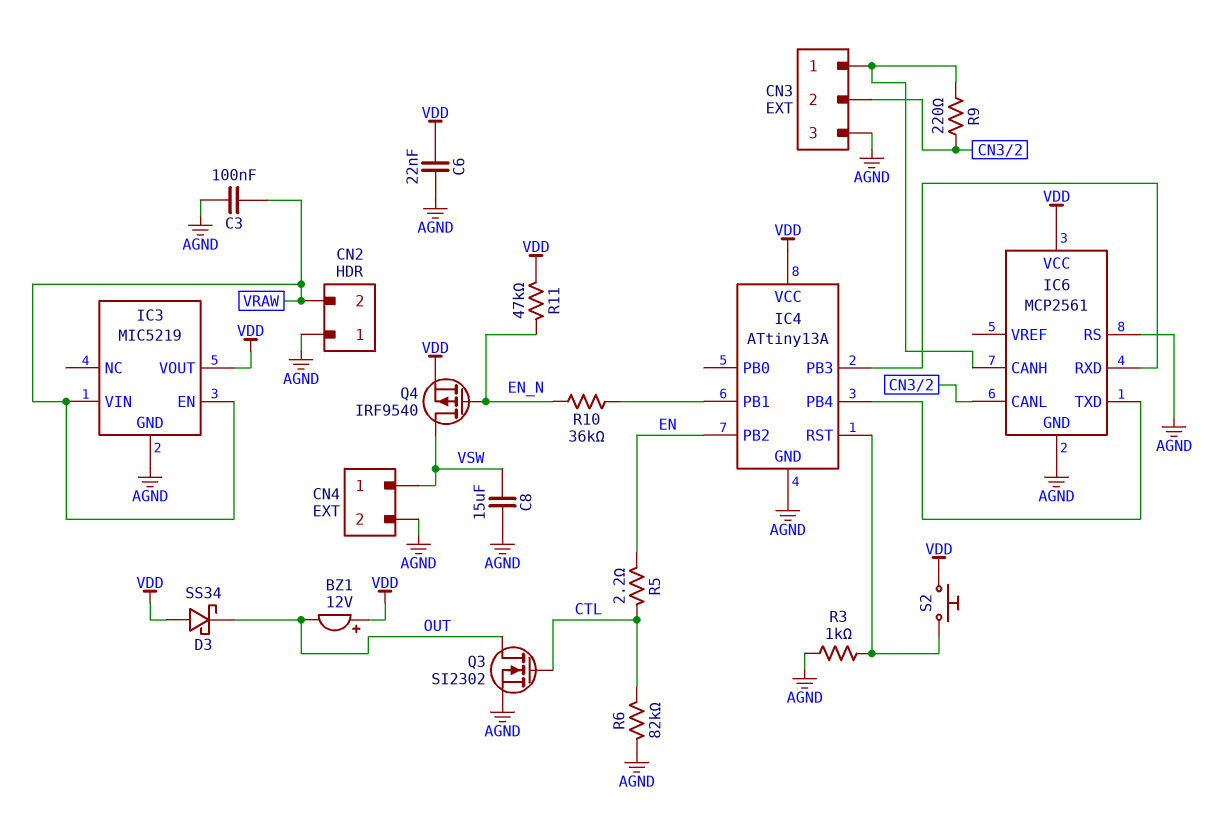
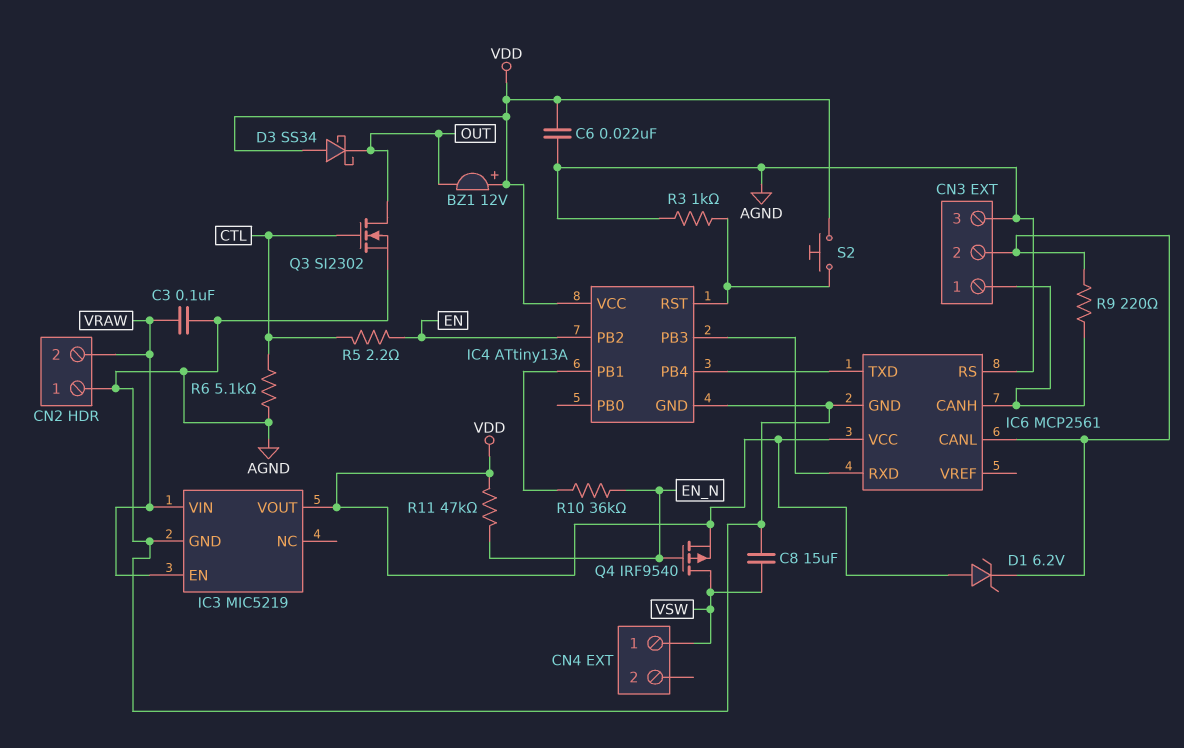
CN4 pin 2: AGND -> none
D1: none -> zener 6.2V (A VDD, K CN3/2)
R6: 82k (AGND, CTL) -> 5.1k (AGND, CTL)

